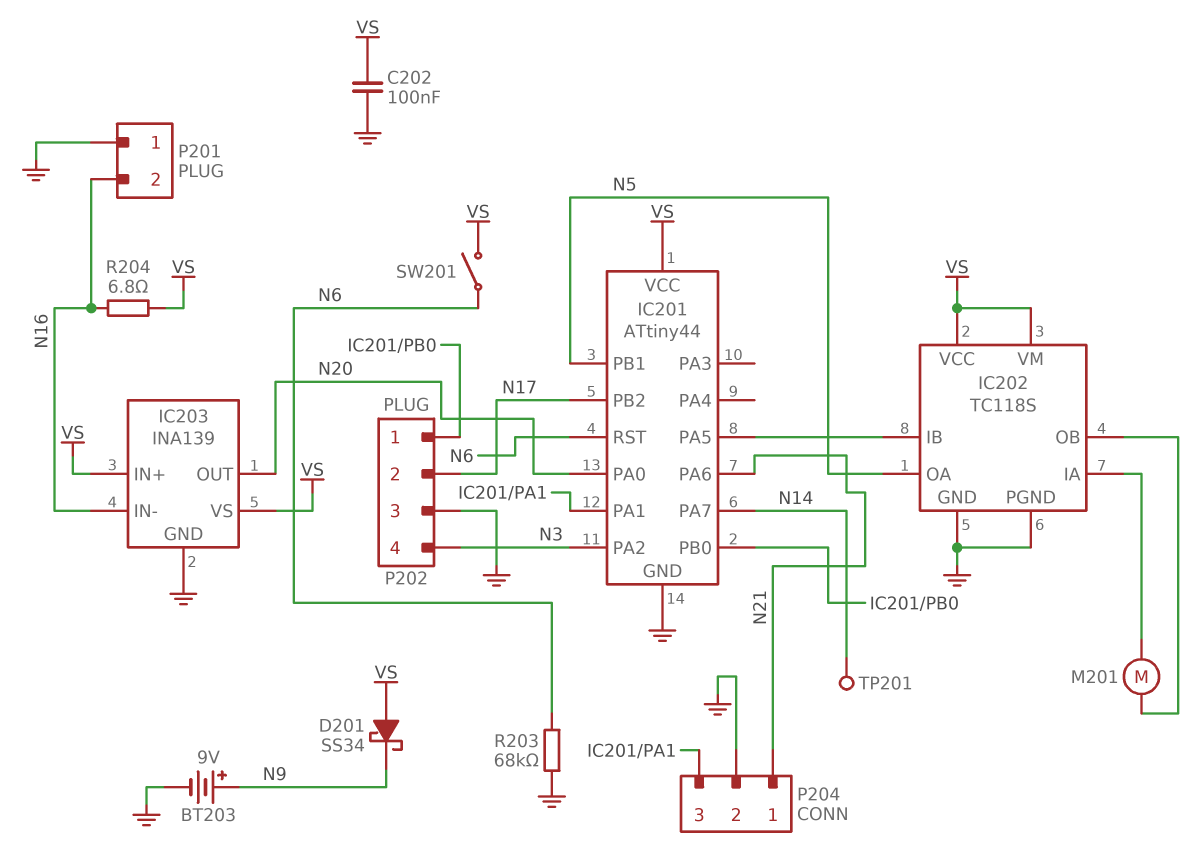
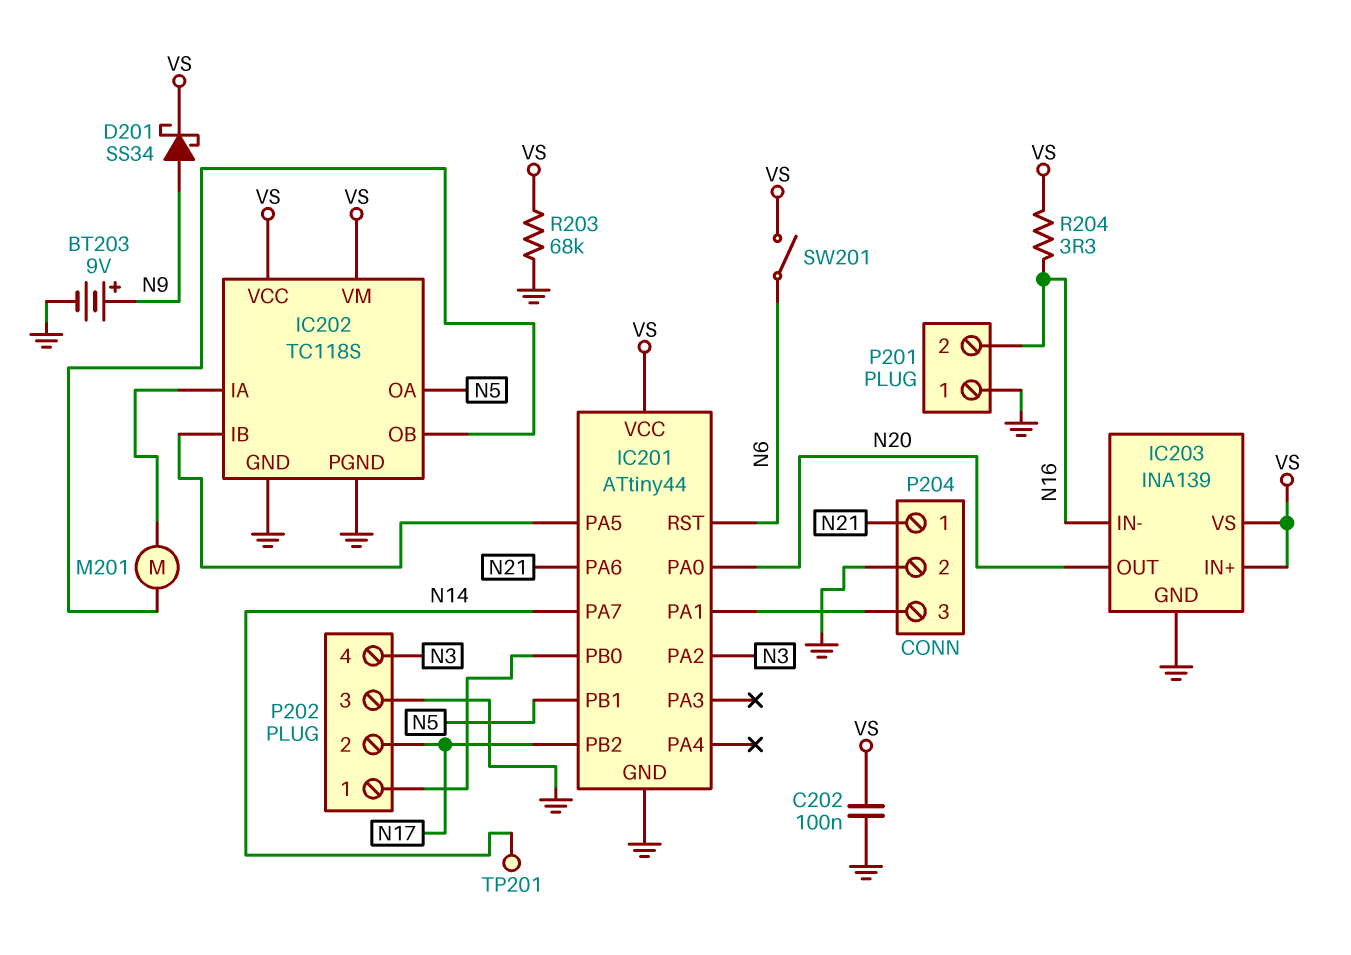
D201: schottky SS34 (A VS, K N9) -> schottky SS34 (A N9, K VS)
R203: 68k (GND, N6) -> 68k (GND, VS)
R204: 6.8 (N16, VS) -> 3.3 (N16, VS)

